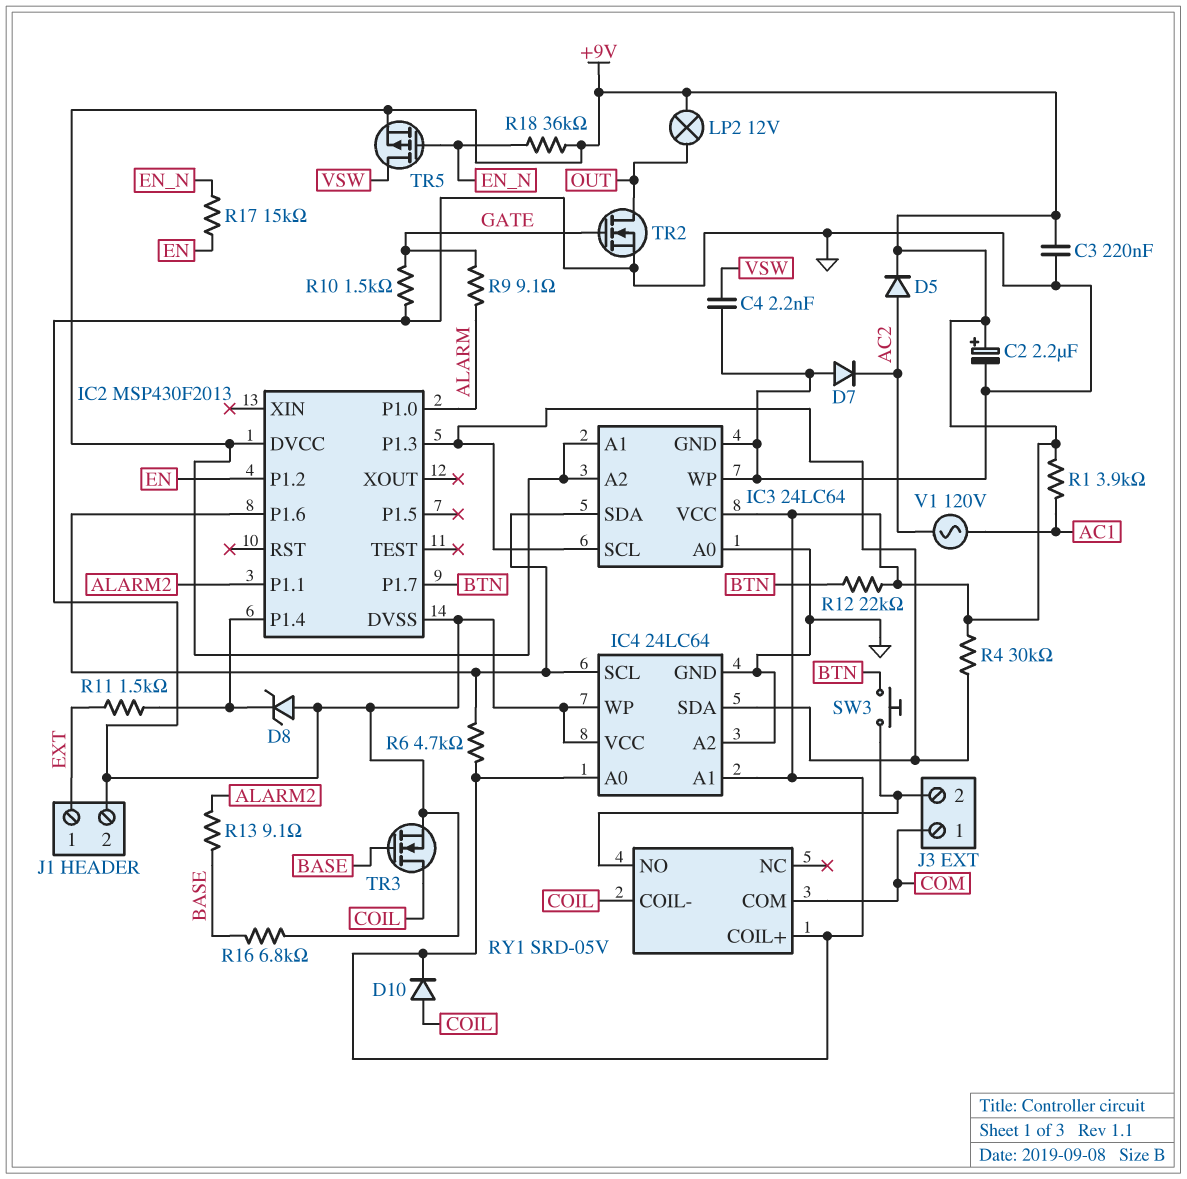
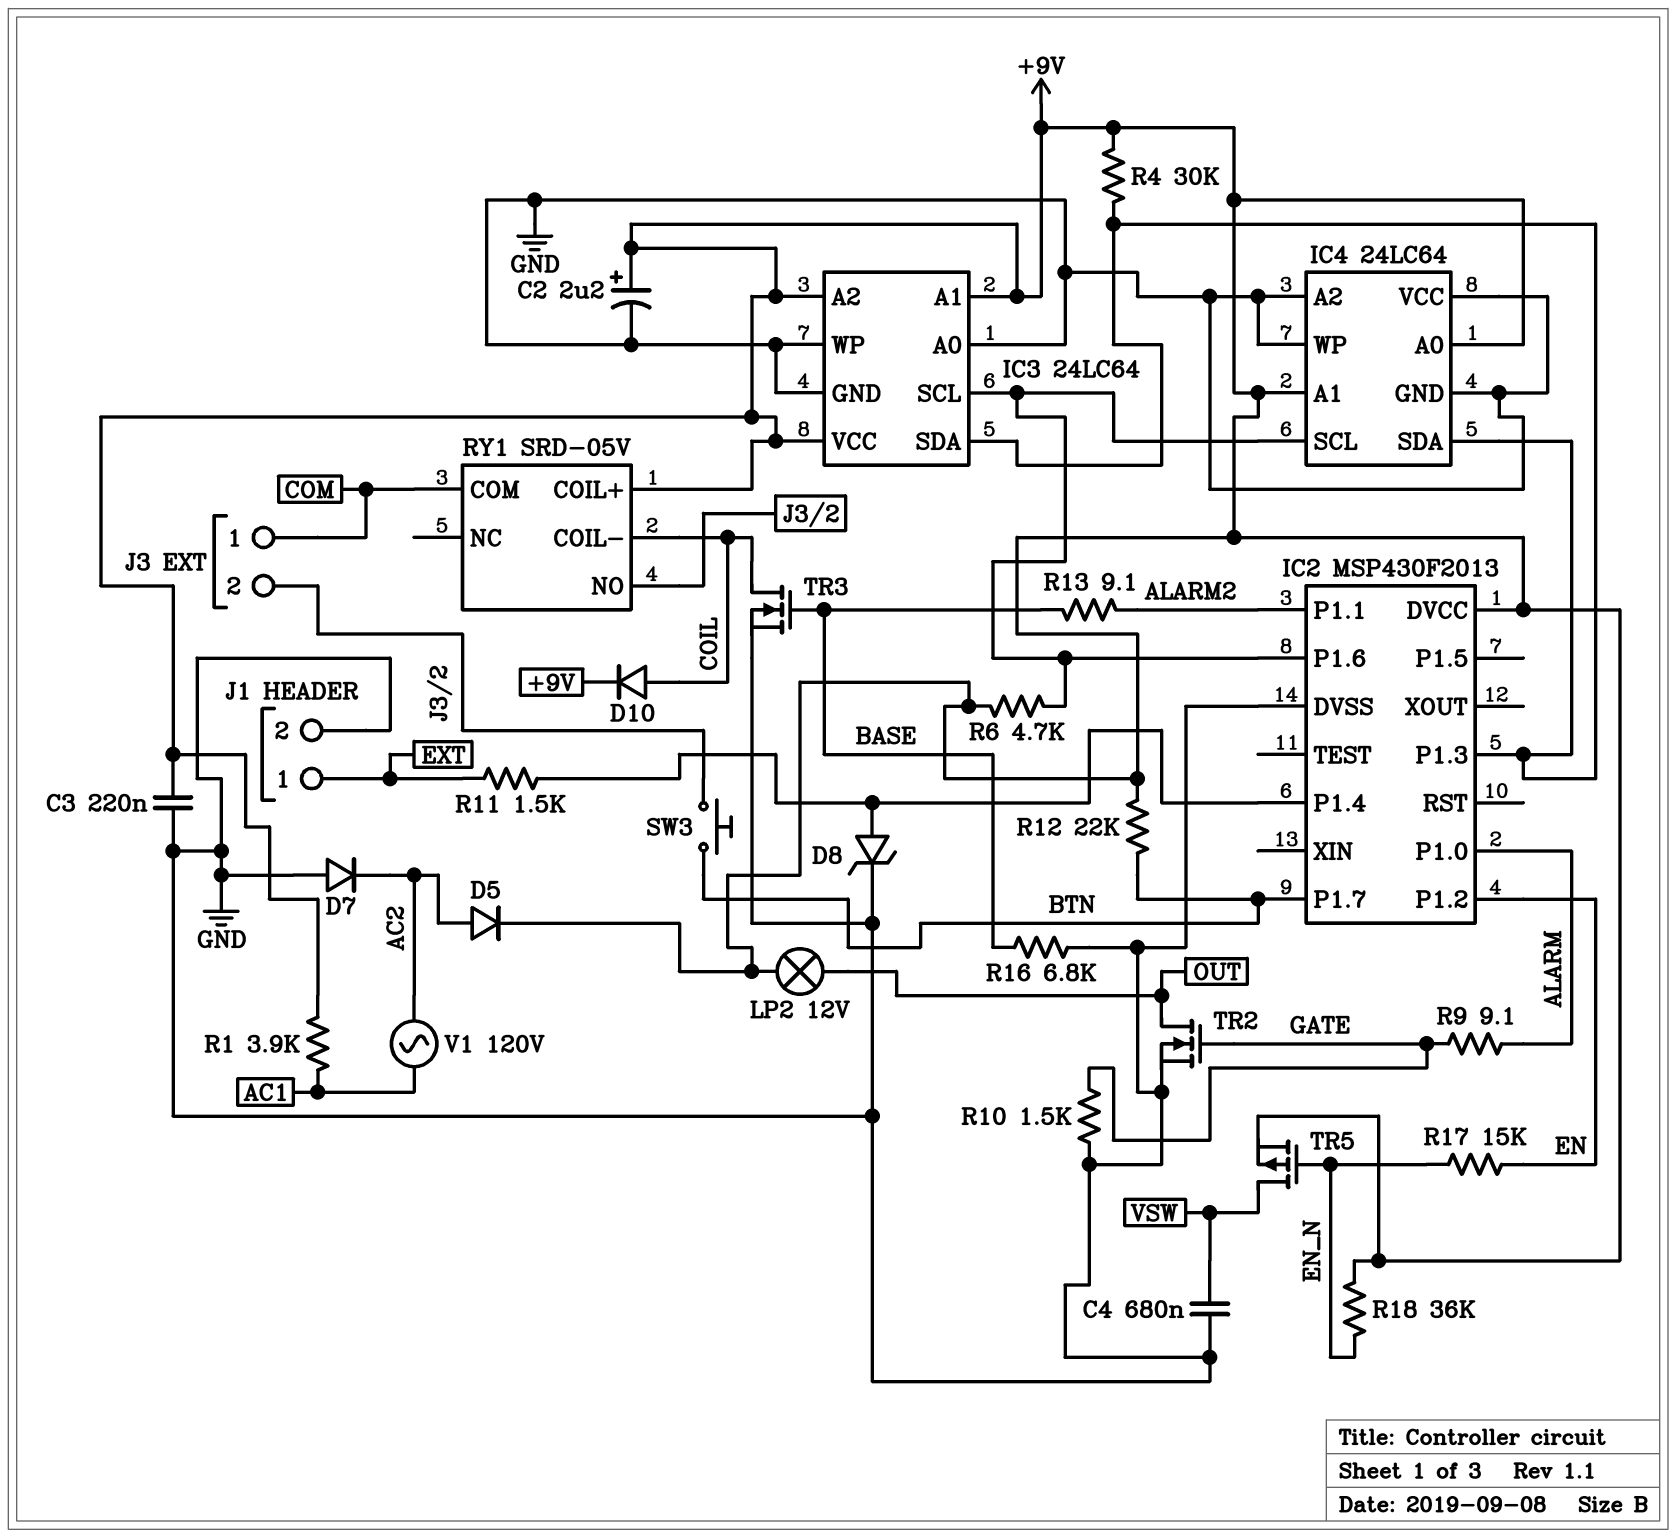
C4: 2.2nF (GND, VSW) -> 680nF (GND, VSW)
D8: zener (A GND, K IC2/P1.4) -> zener (A IC2/P1.4, K GND)
IC3 pin SCL: IC2/P1.3 -> IC2/P1.6
IC3 pin SDA: IC2/P1.6 -> IC2/P1.3

